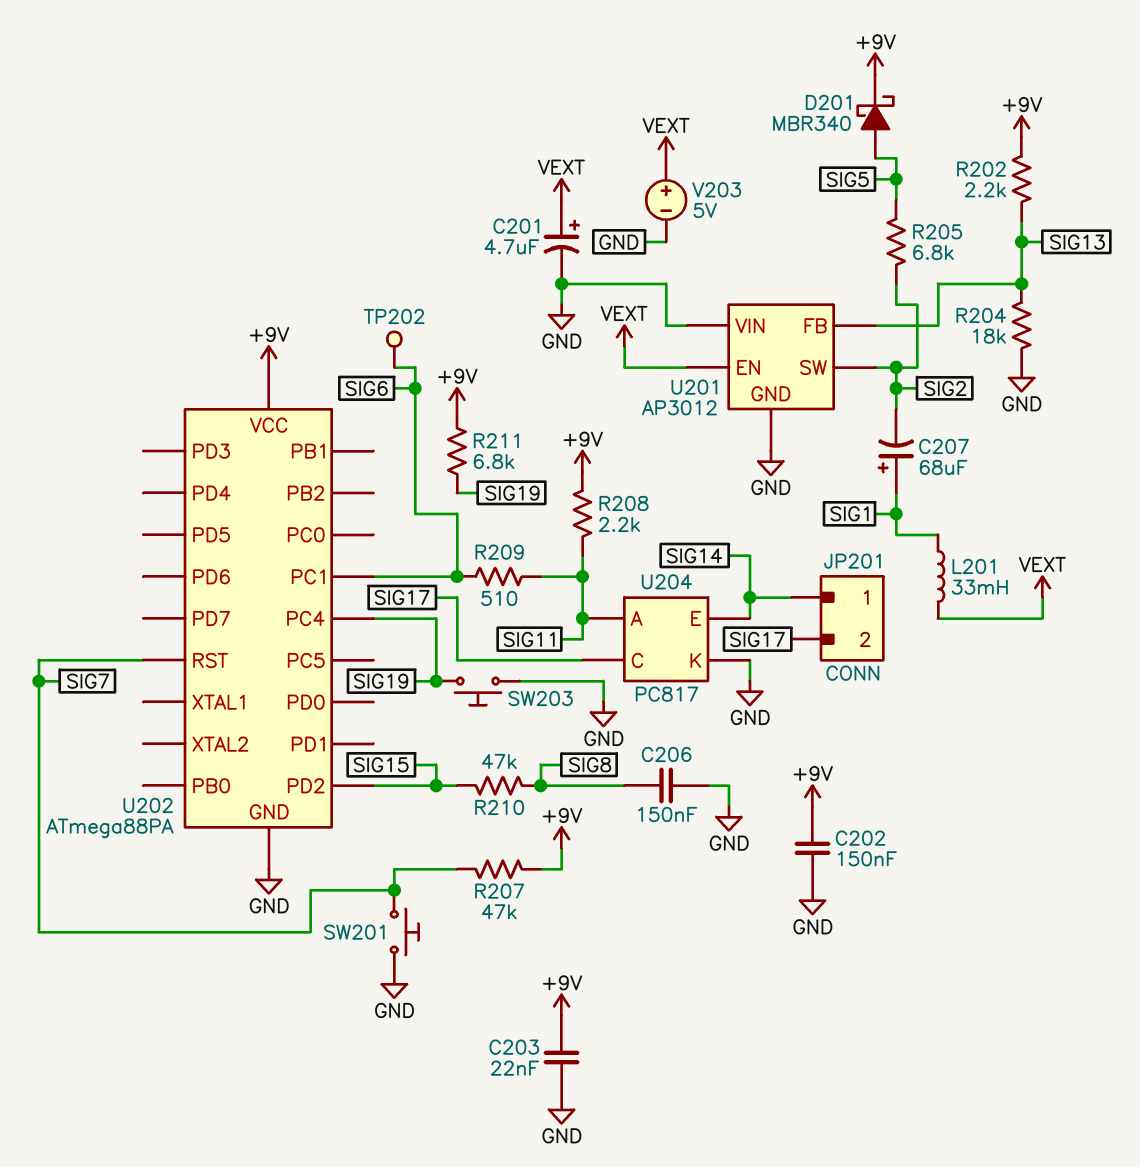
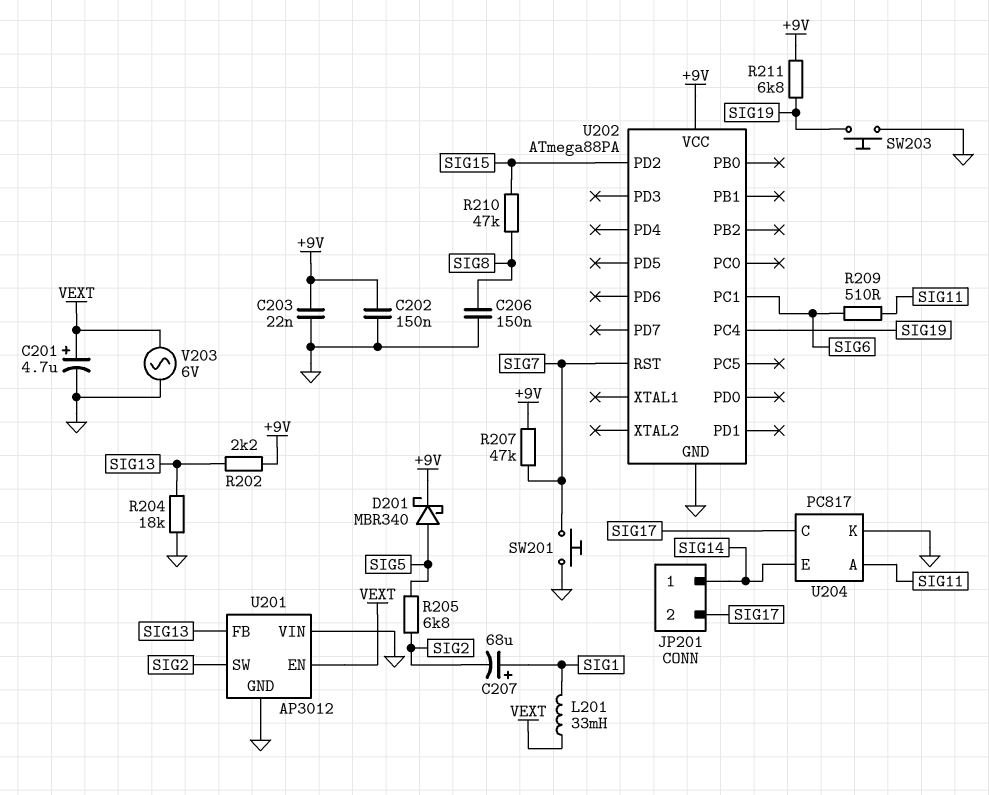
R208: 2.2k (+9V, SIG11) -> none
TP202: test point (SIG6) -> none
V203: 5V (plus VEXT, minus GND) -> AC 6V (GND, VEXT)

